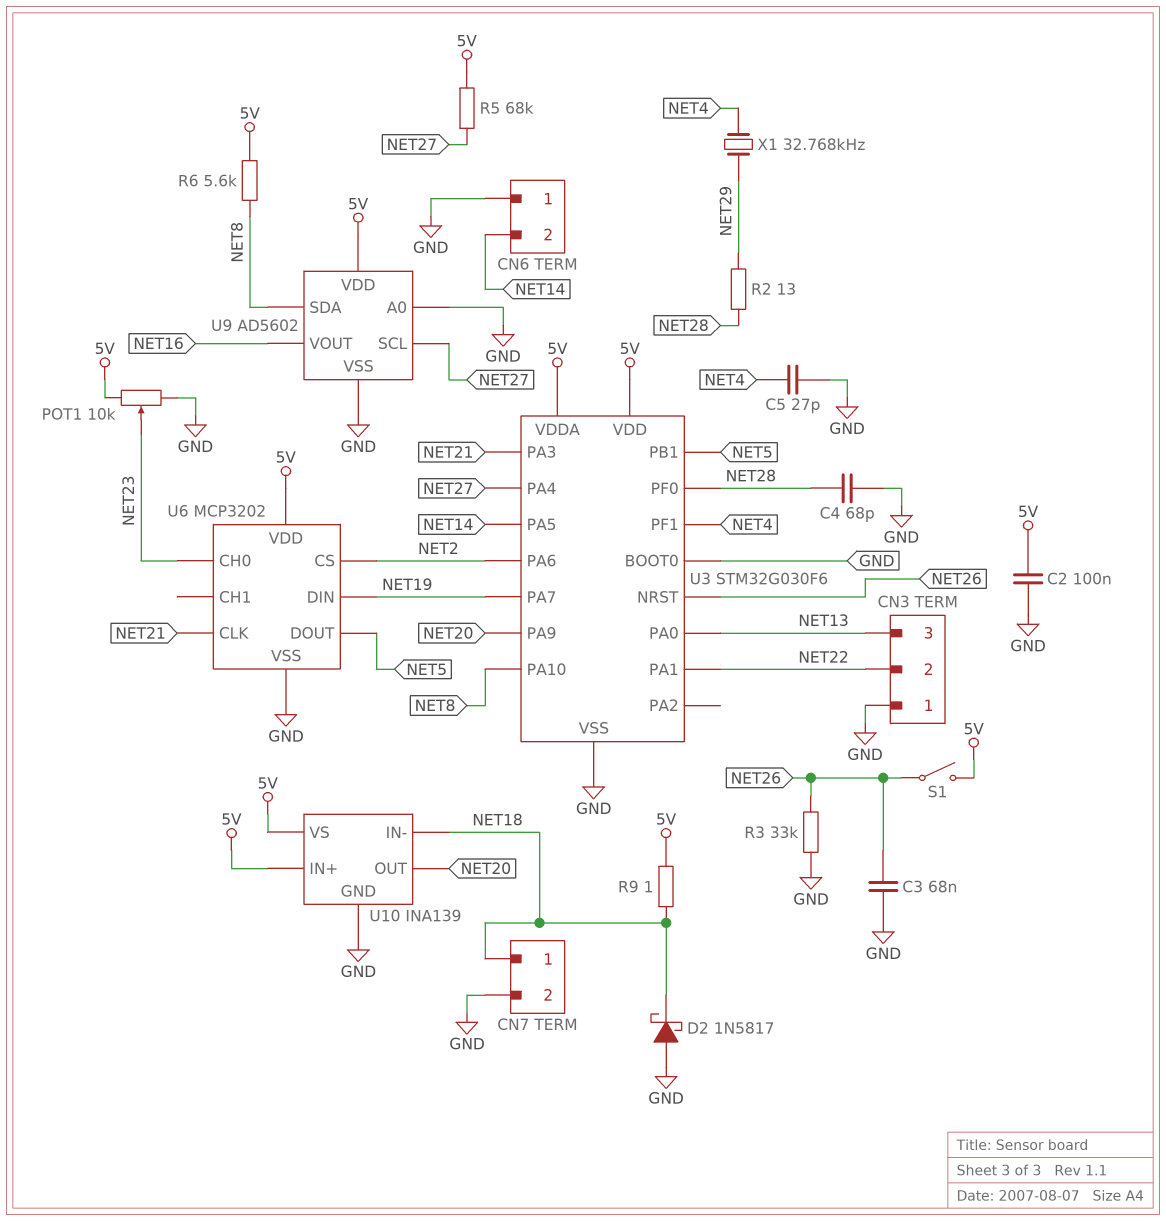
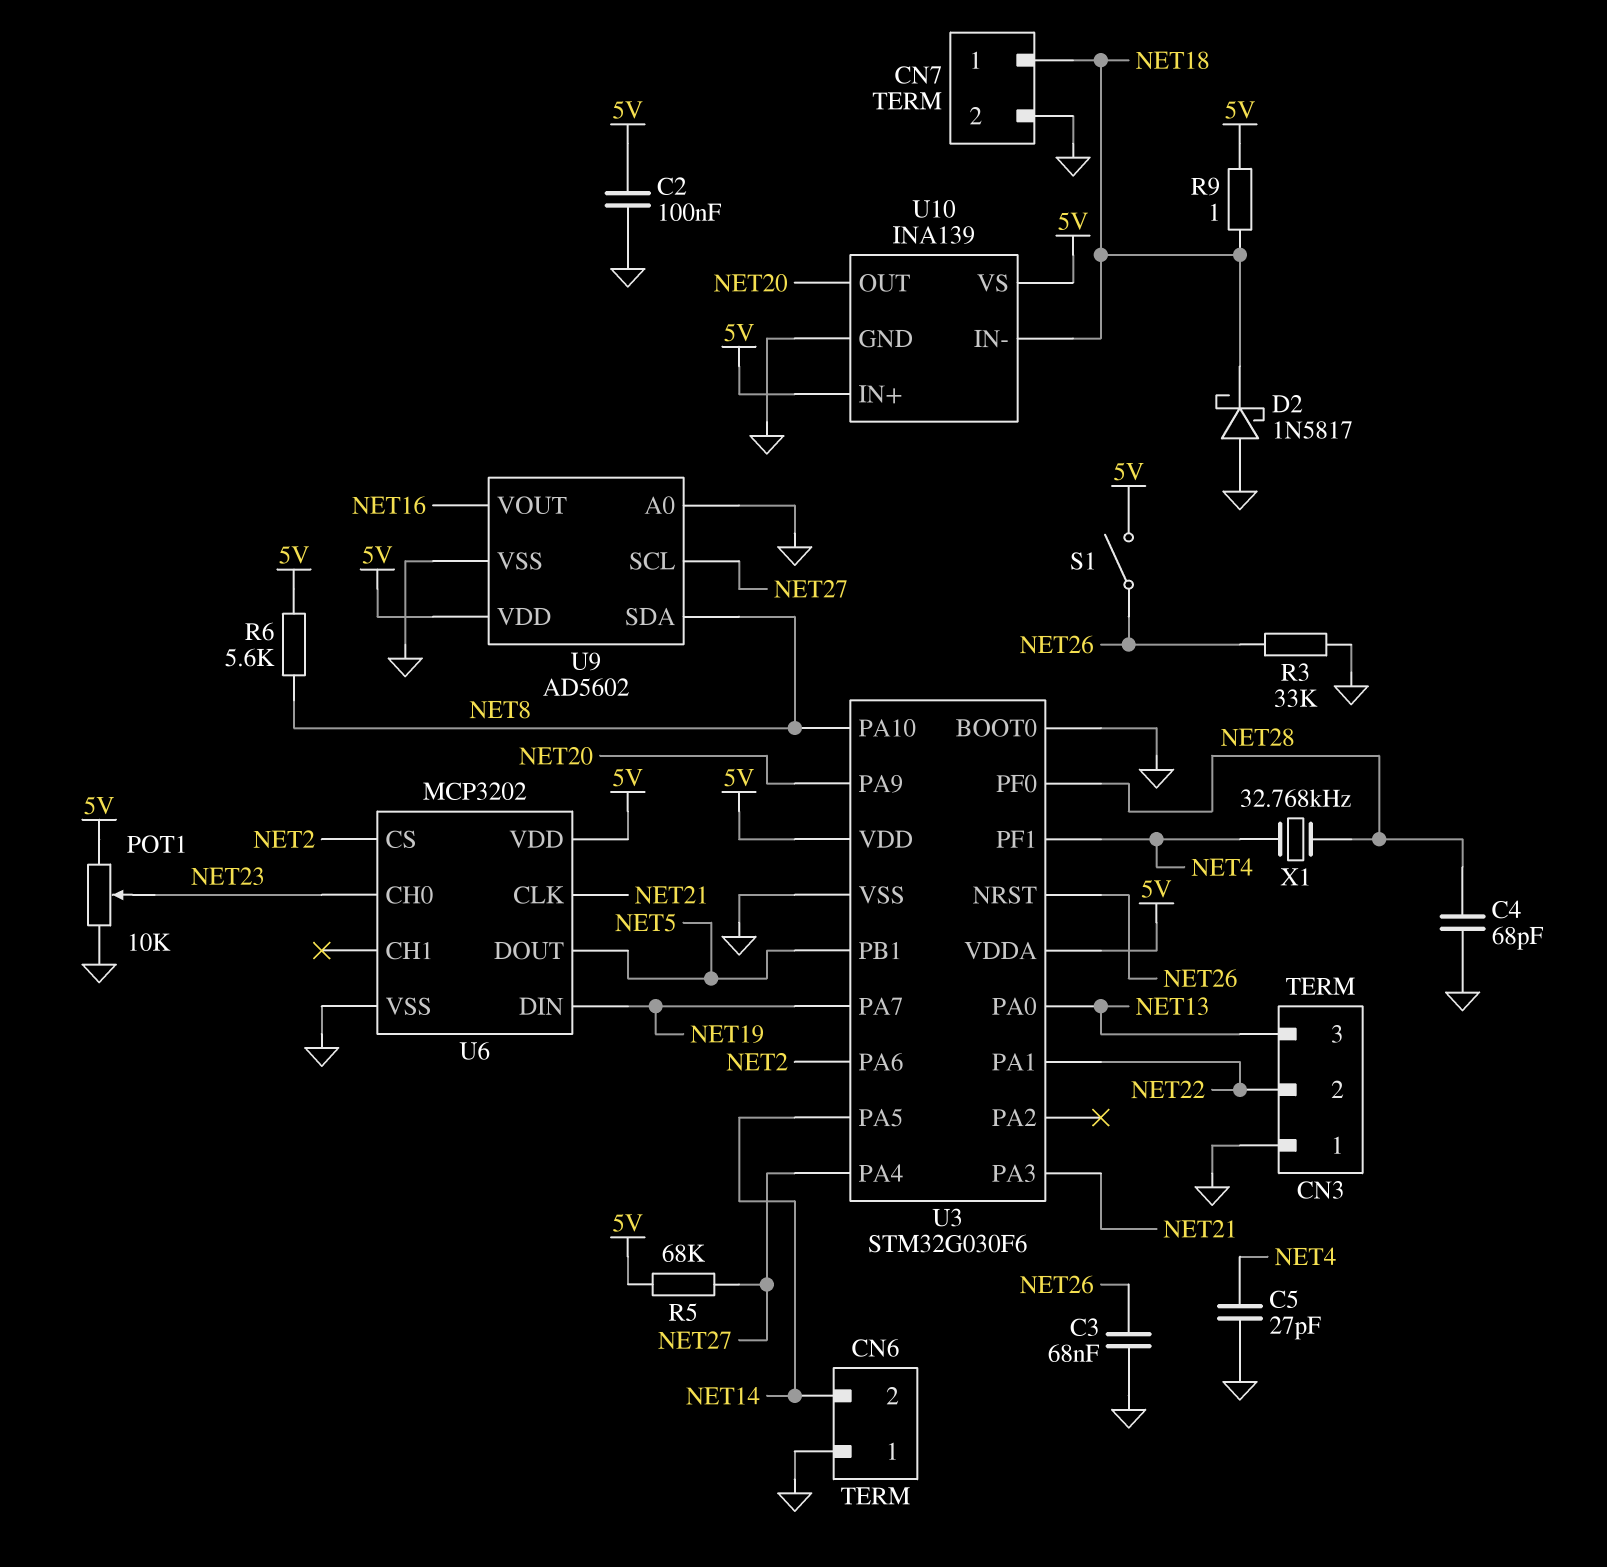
R2: 13 (NET28, NET29) -> none
X1: 32.768kHz (NET4, NET29) -> 32.768kHz (NET4, NET28)

